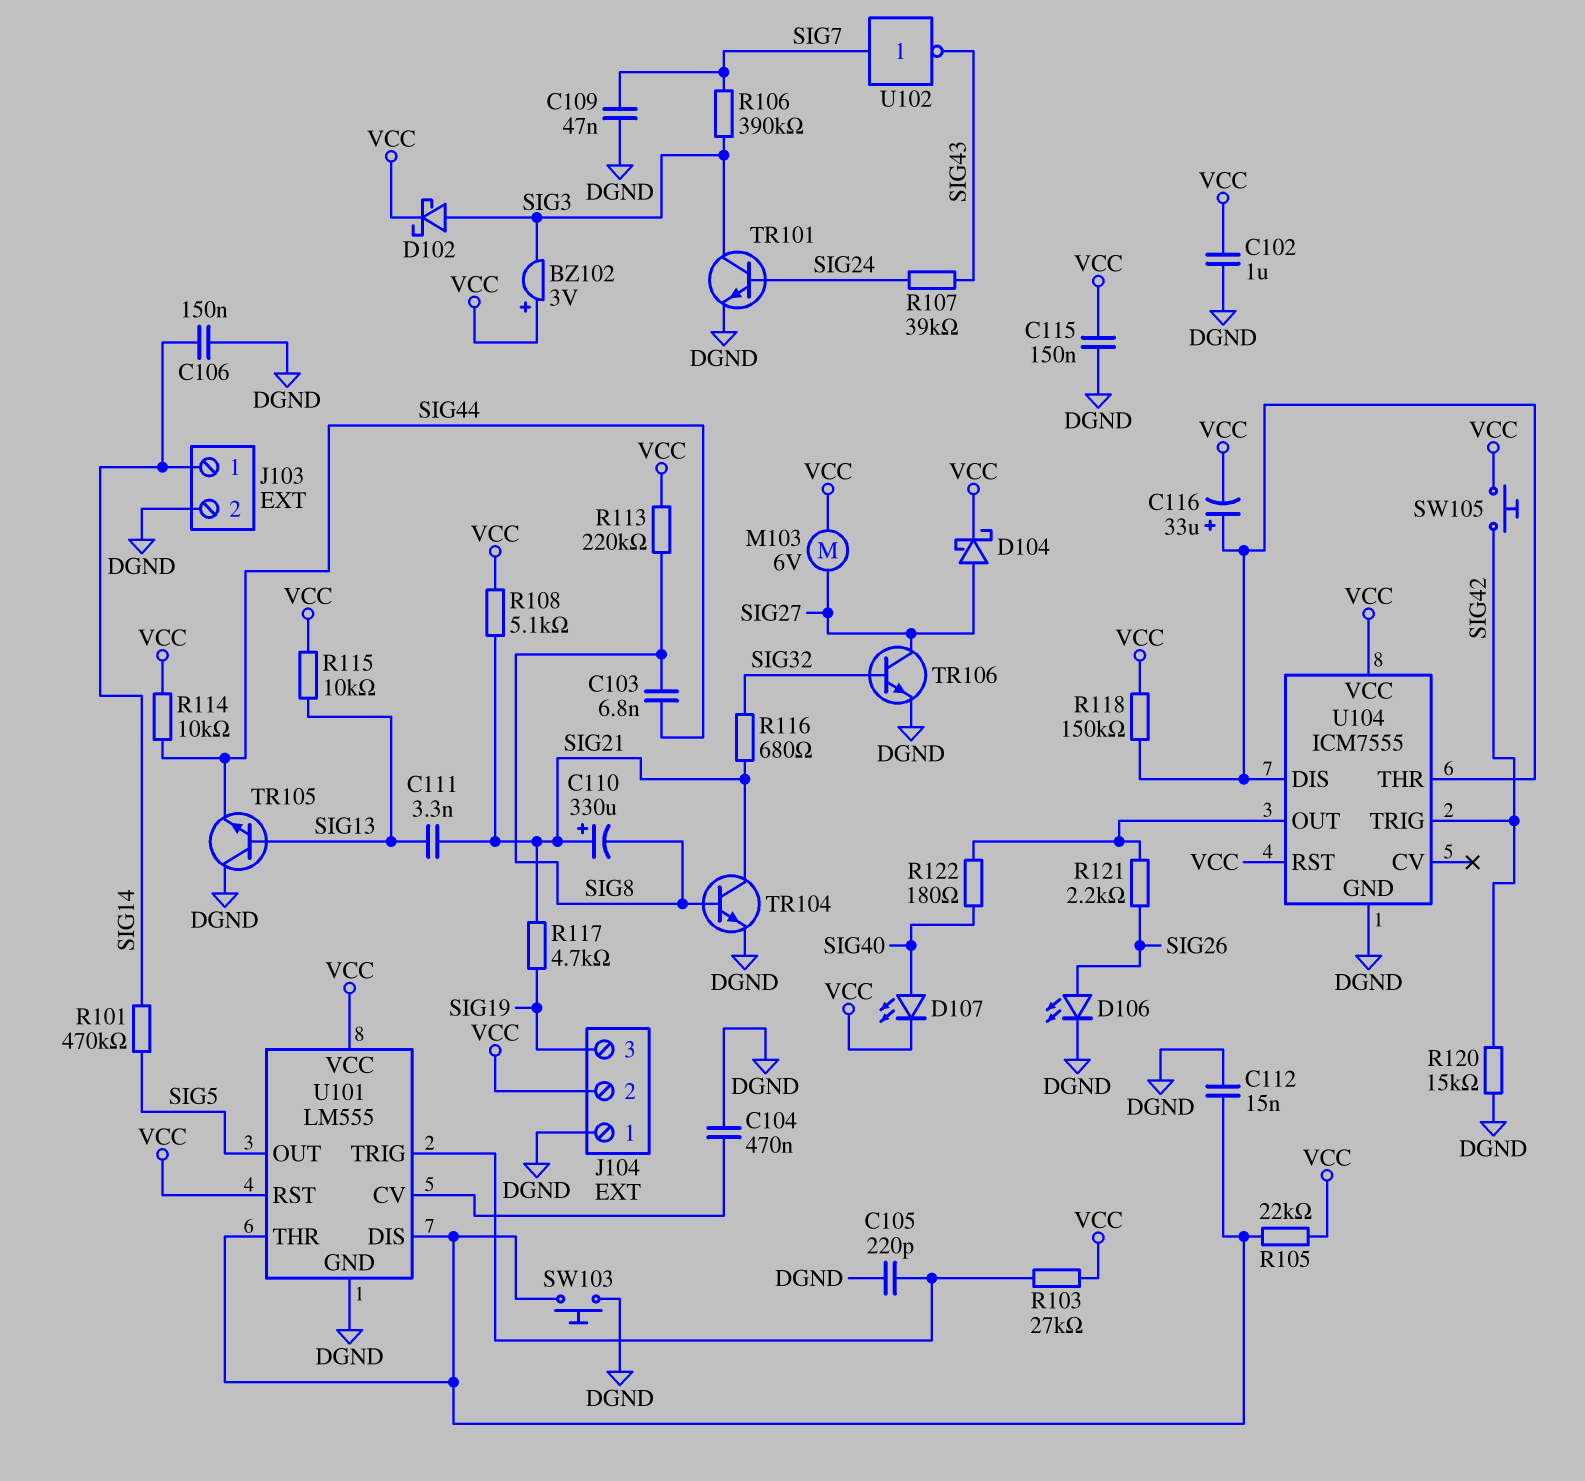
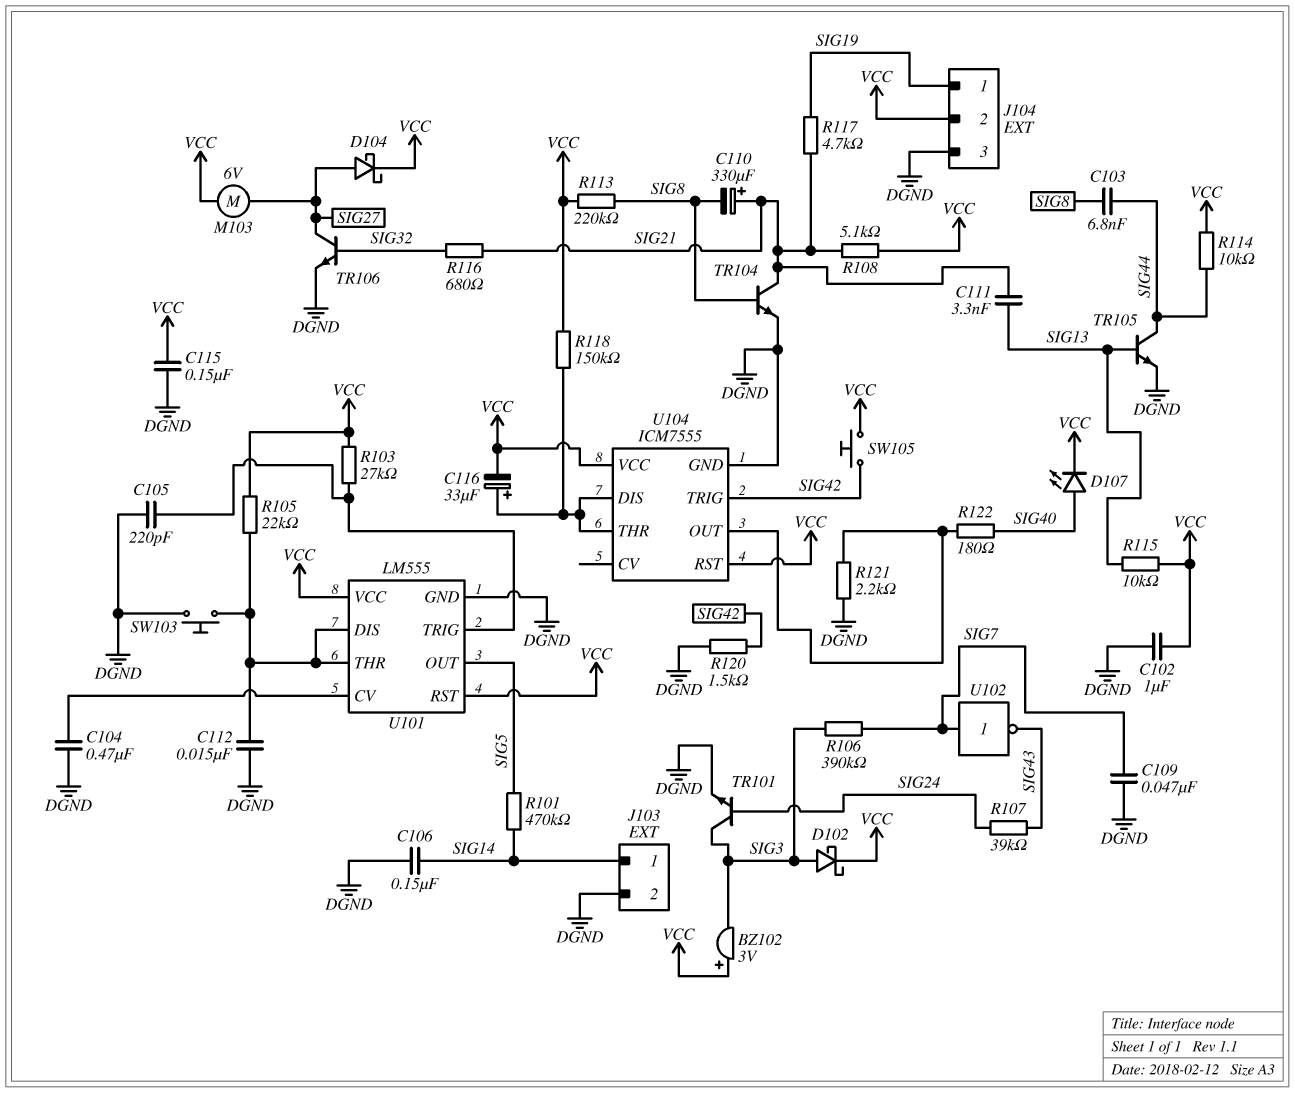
D106: LED (A SIG26, K DGND) -> none
J104 pin 1: DGND -> SIG19
J104 pin 3: SIG19 -> DGND
R120: 15k (DGND, SIG42) -> 1.5k (DGND, SIG42)
R121: 2.2k (SIG26, U104/OUT) -> 2.2k (DGND, U104/OUT)
TR105: NPN (B SIG13, C DGND, E SIG44) -> NPN (B SIG13, C SIG44, E DGND)

